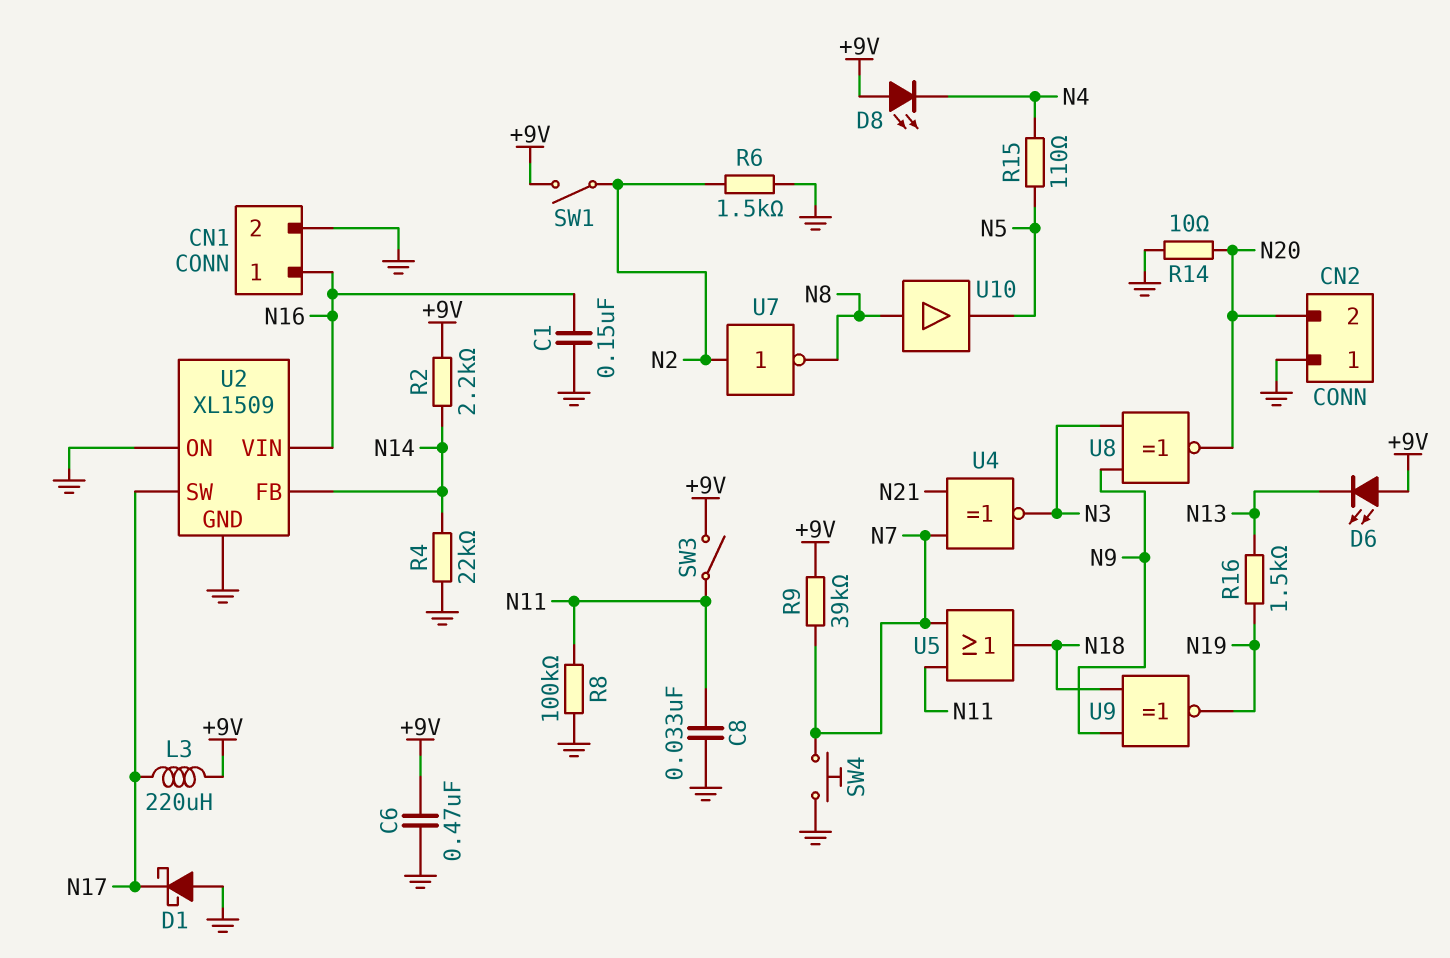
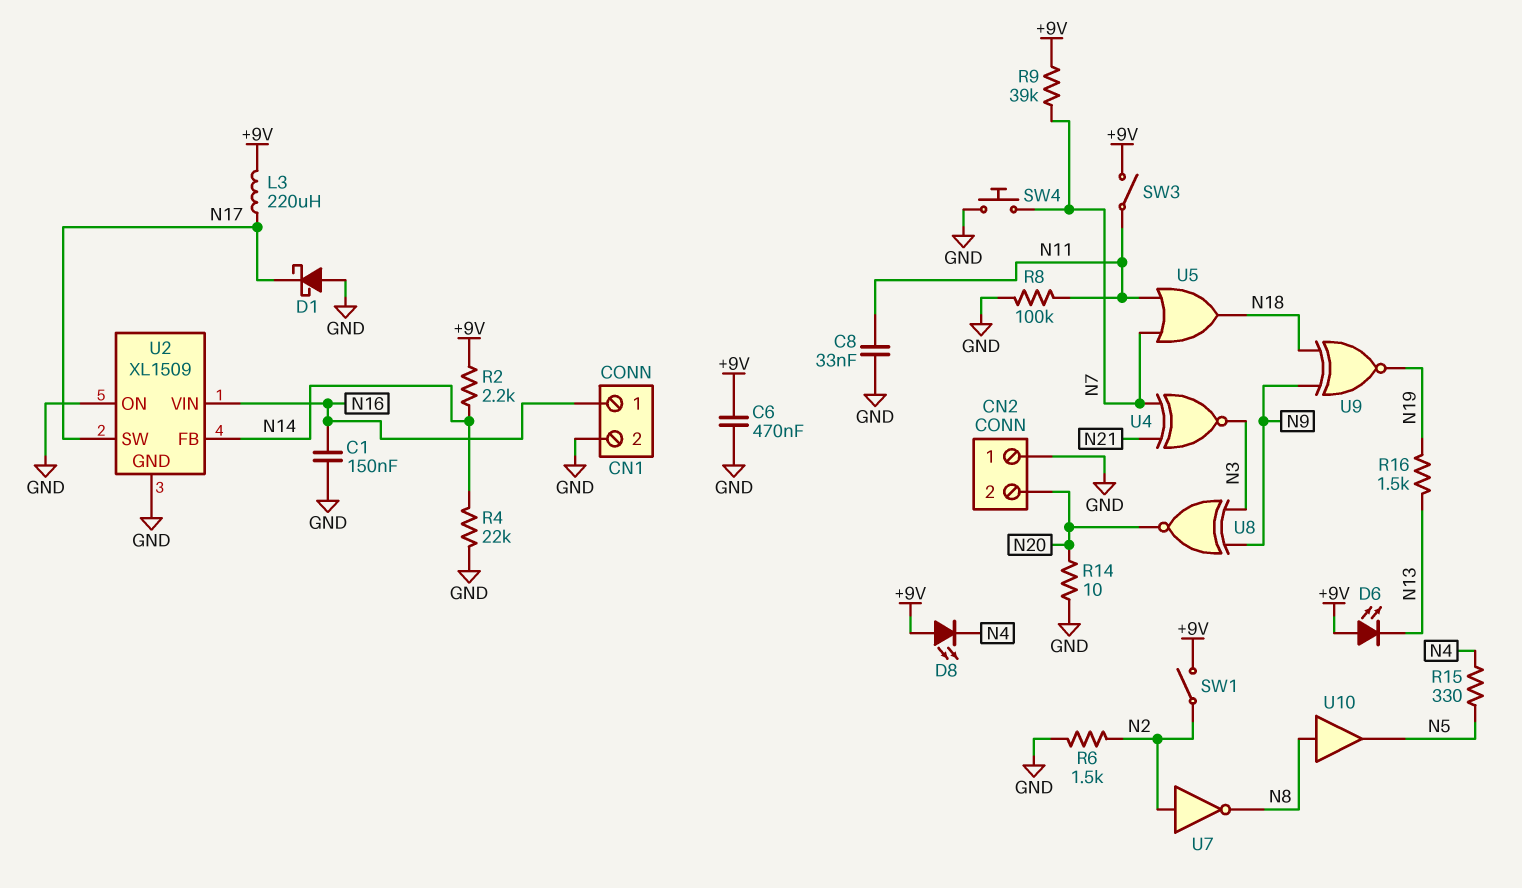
R15: 110 (N4, N5) -> 330 (N4, N5)

